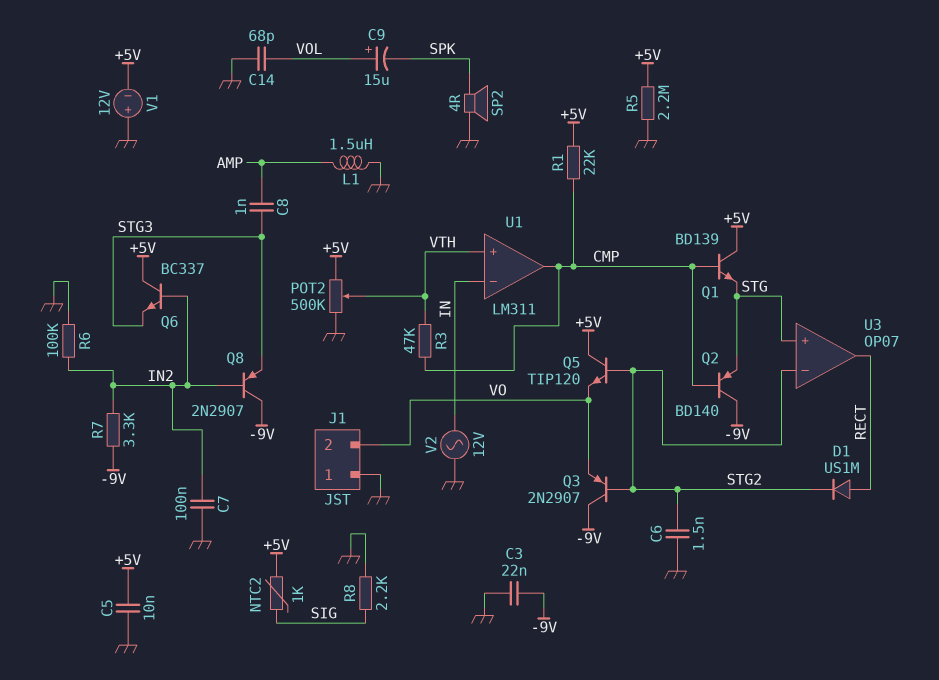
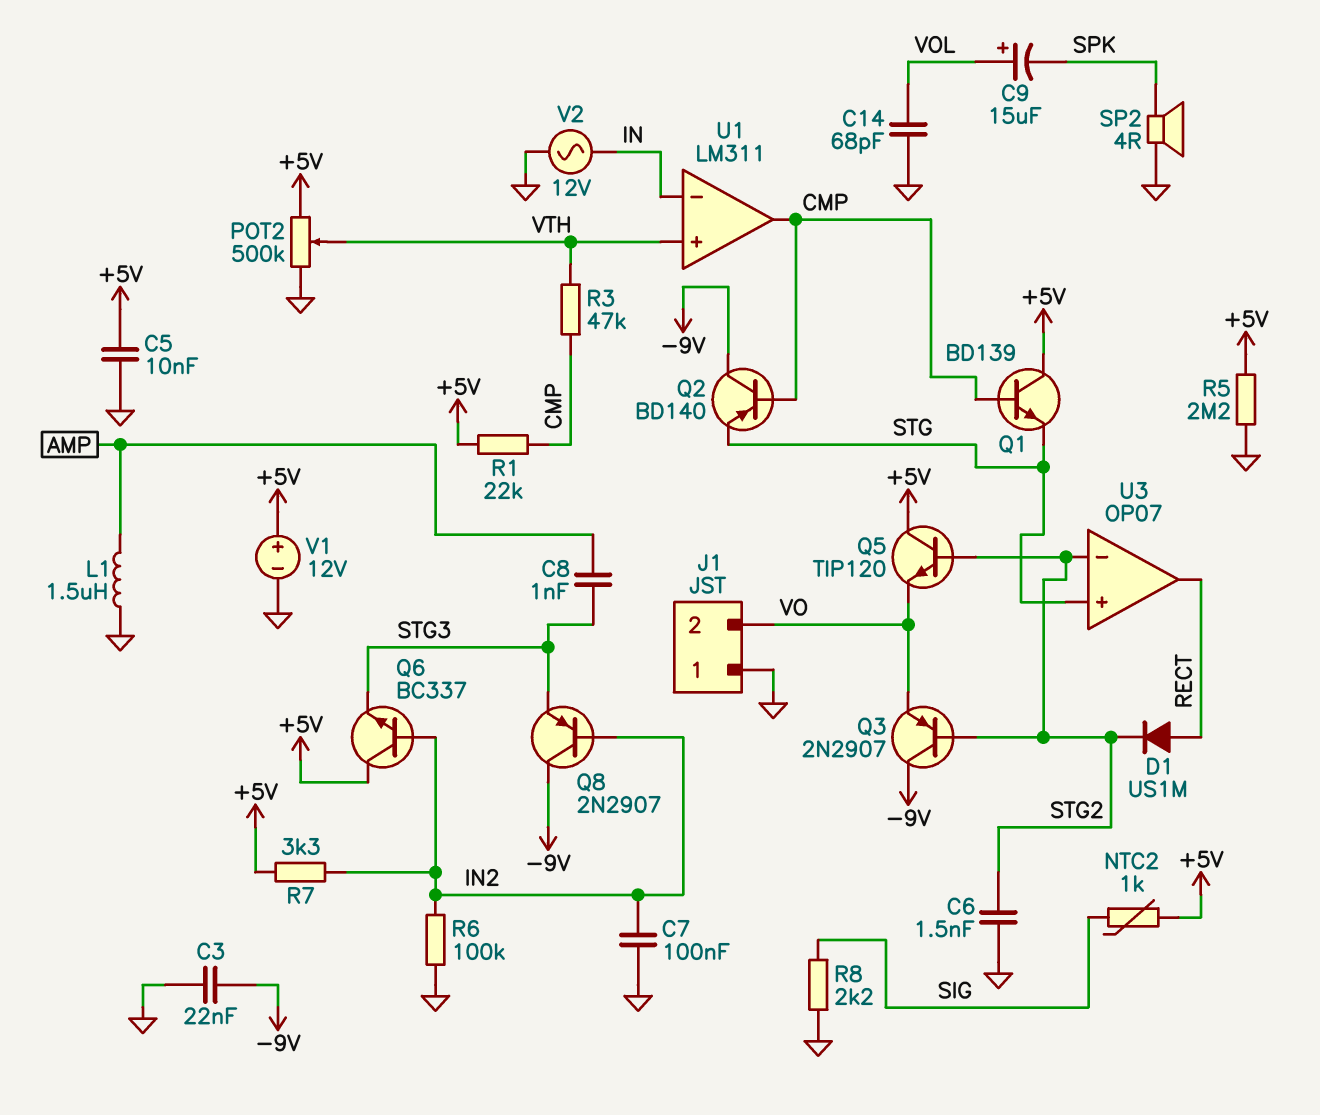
R7: 3.3k (-9V, IN2) -> 3.3k (+5V, IN2)
V1: 12V (plus GND, minus +5V) -> 12V (plus +5V, minus GND)

